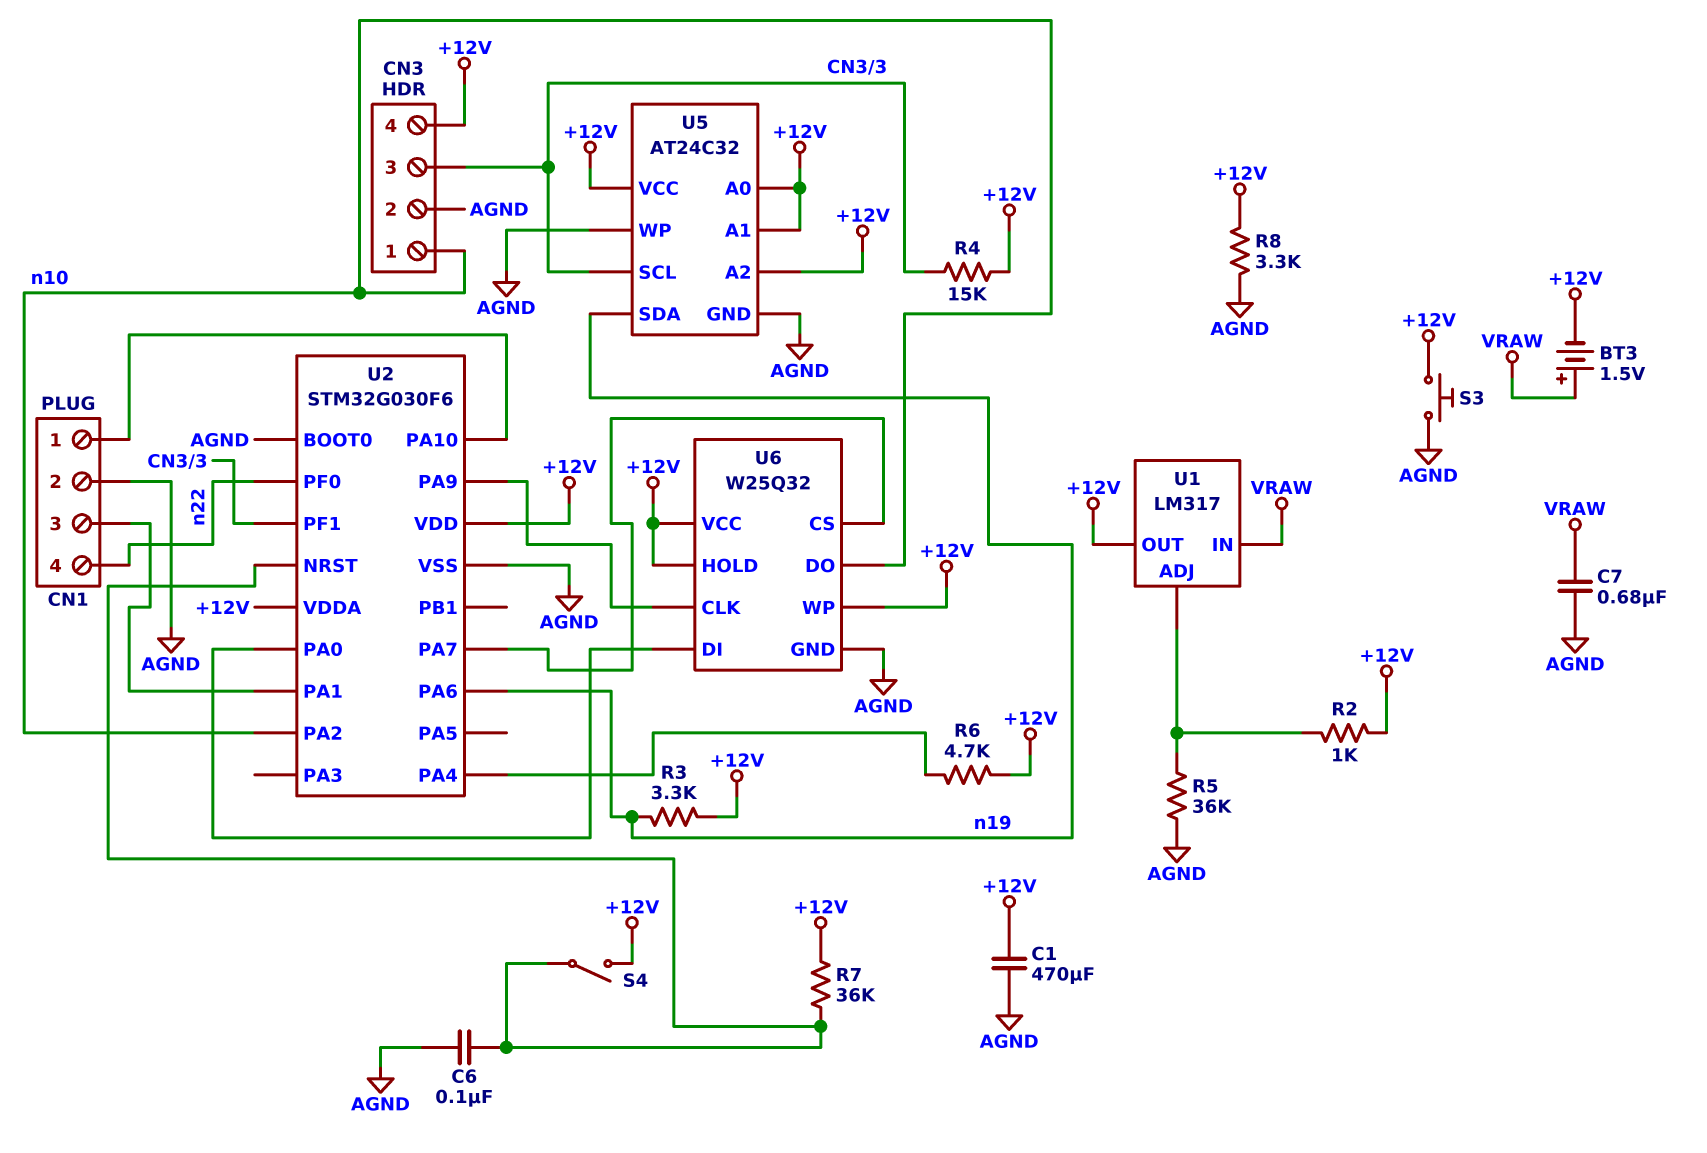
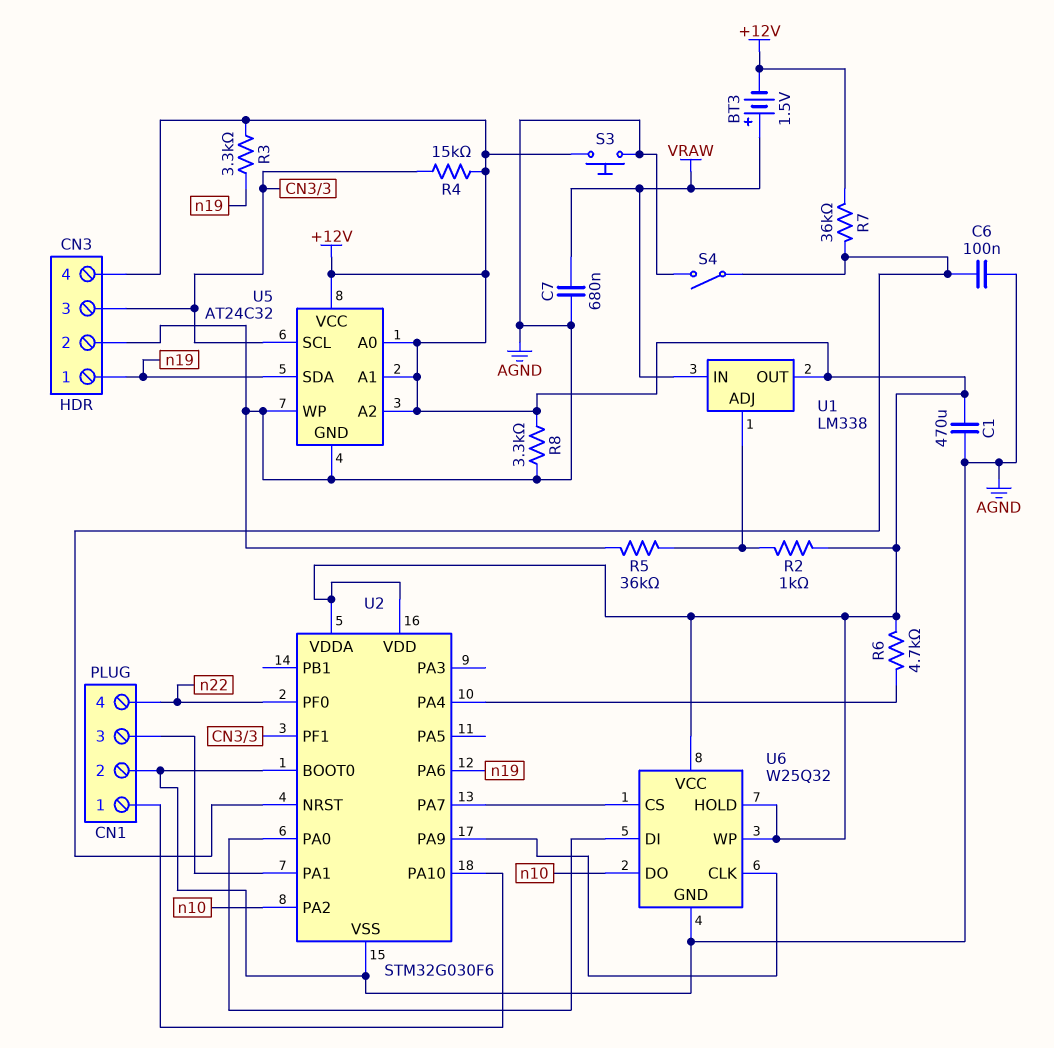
CN3 pin 1: n10 -> n19
S4: switch (+12V, U2/NRST) -> switch (AGND, U2/NRST)
U1: LM317 -> LM338

